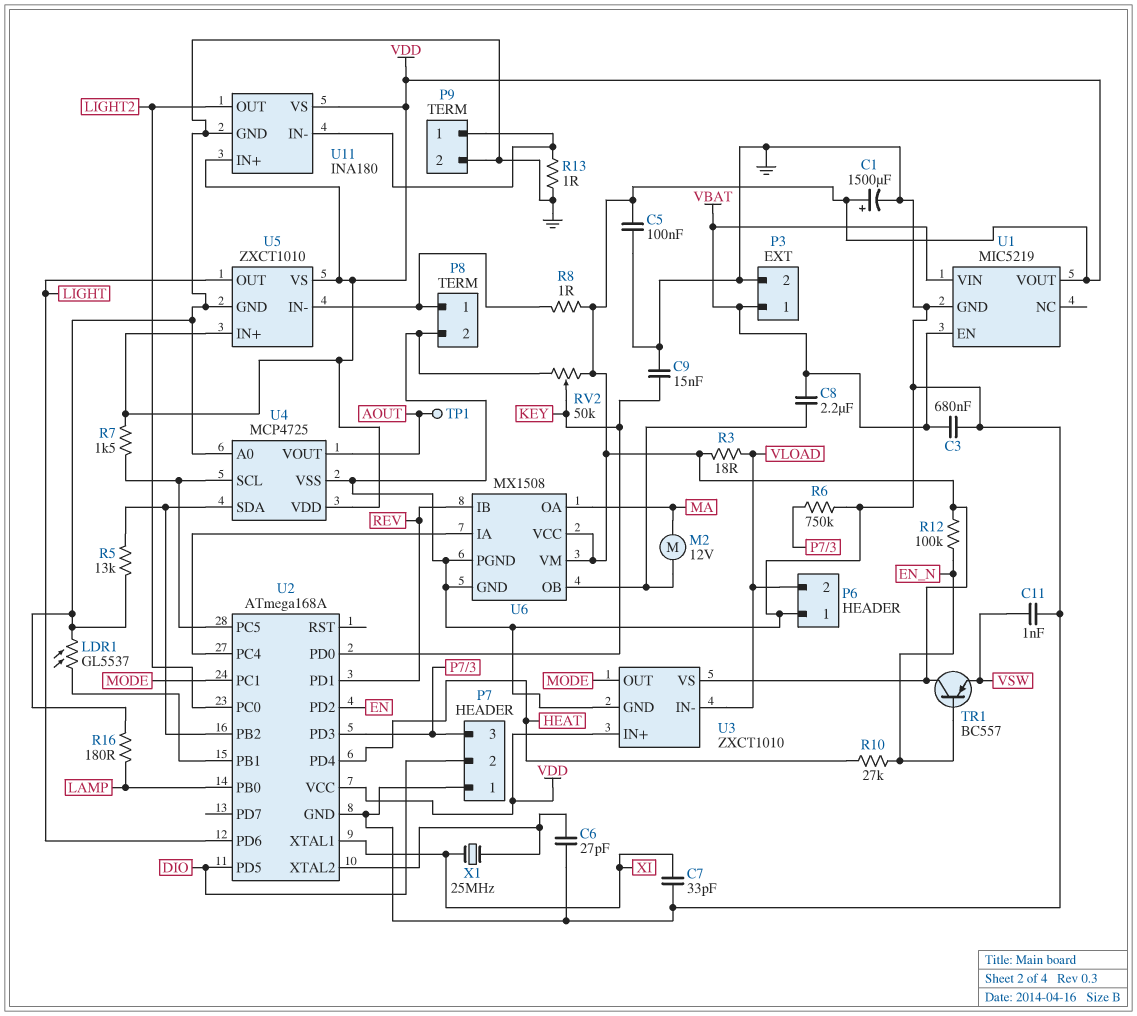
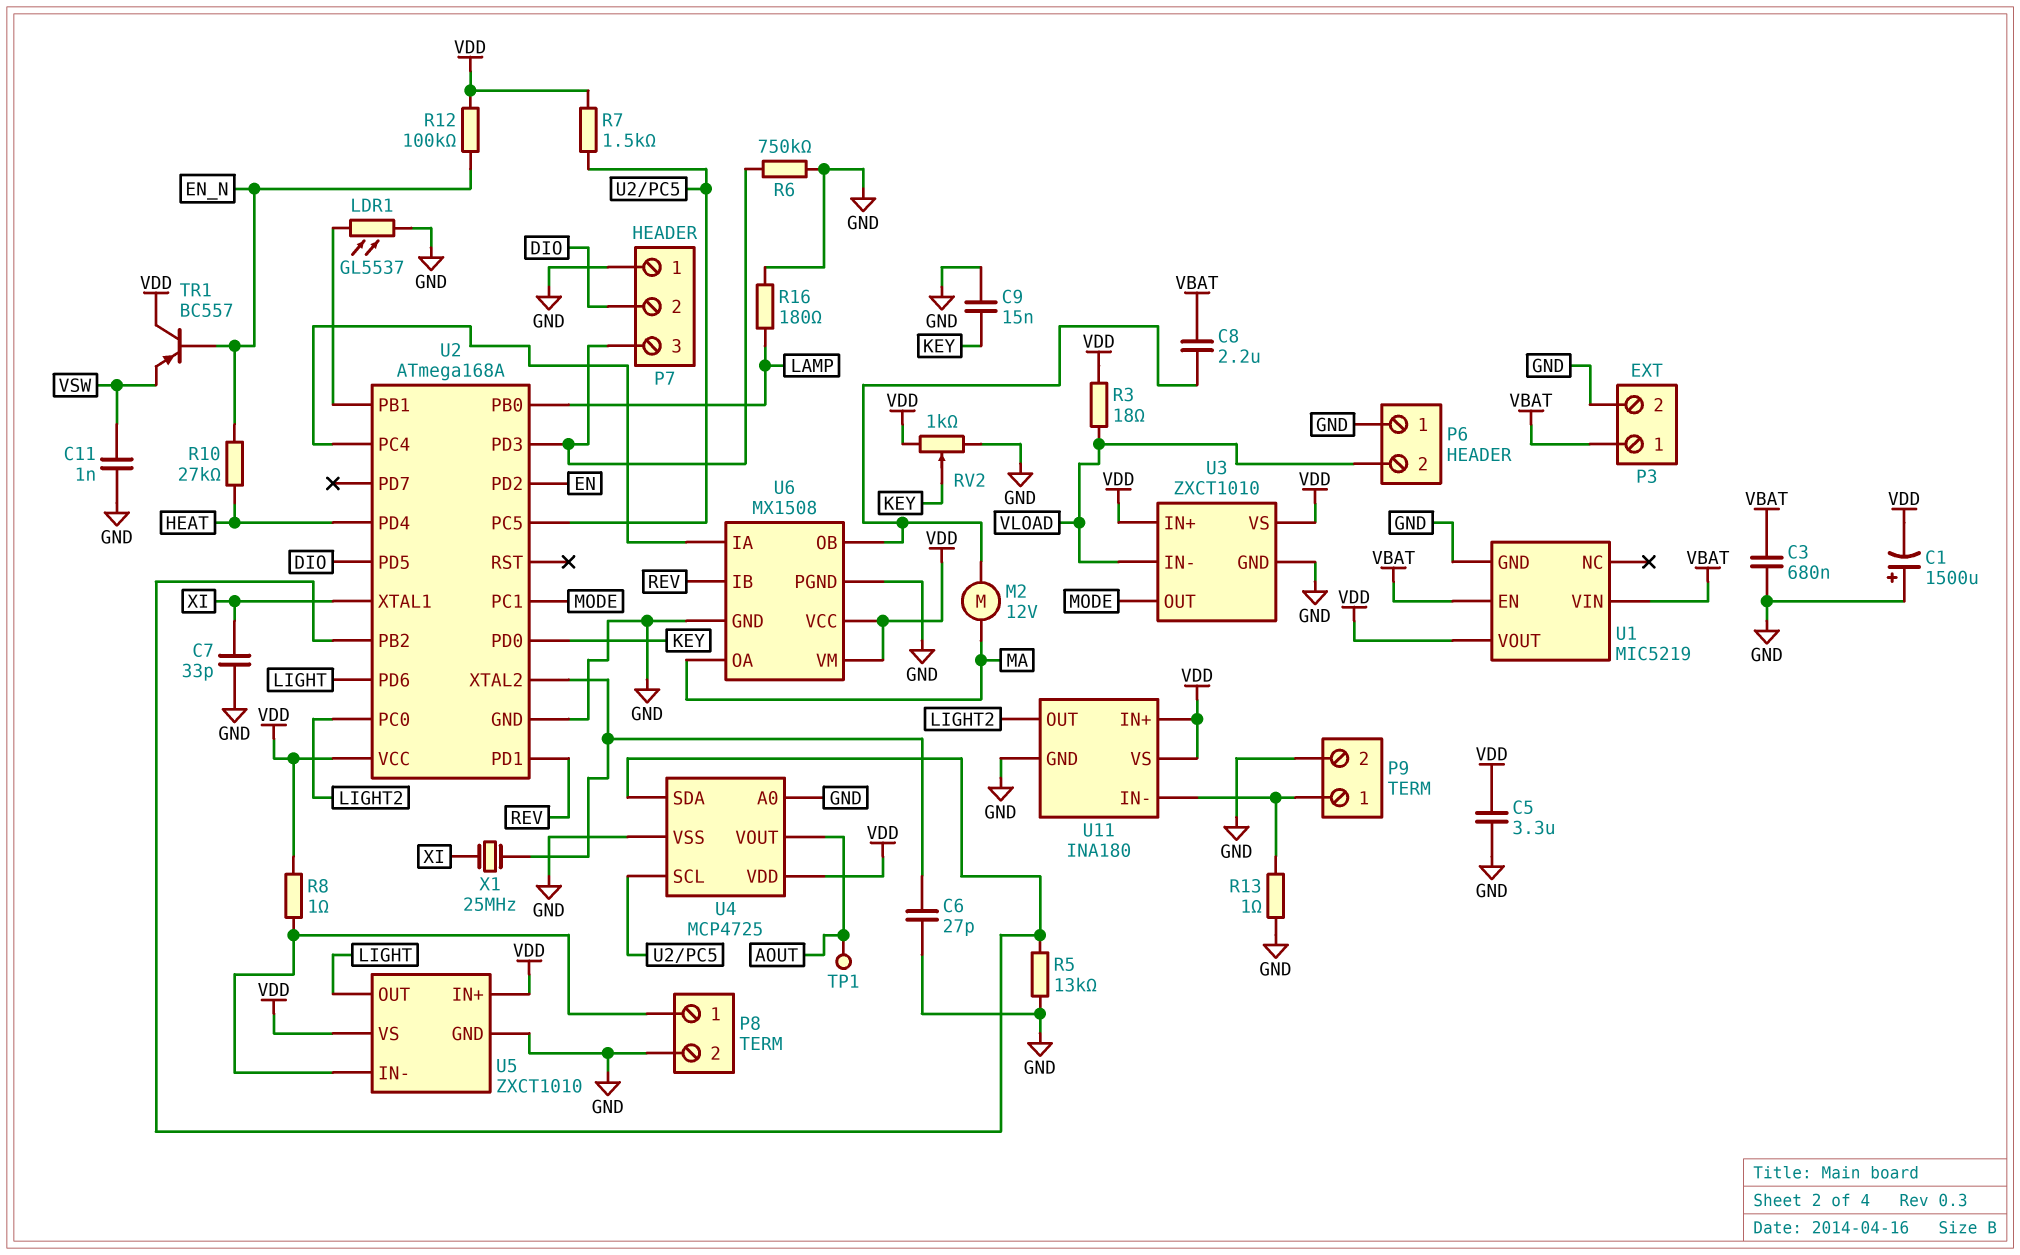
C1: 1500uF (plus VDD, minus GND) -> 1500uF (plus GND, minus VDD)
C5: 100nF (GND, VDD) -> 3.3uF (GND, VDD)
RV2: 50k (GND, VDD, wiper KEY) -> 1k (GND, VDD, wiper KEY)

